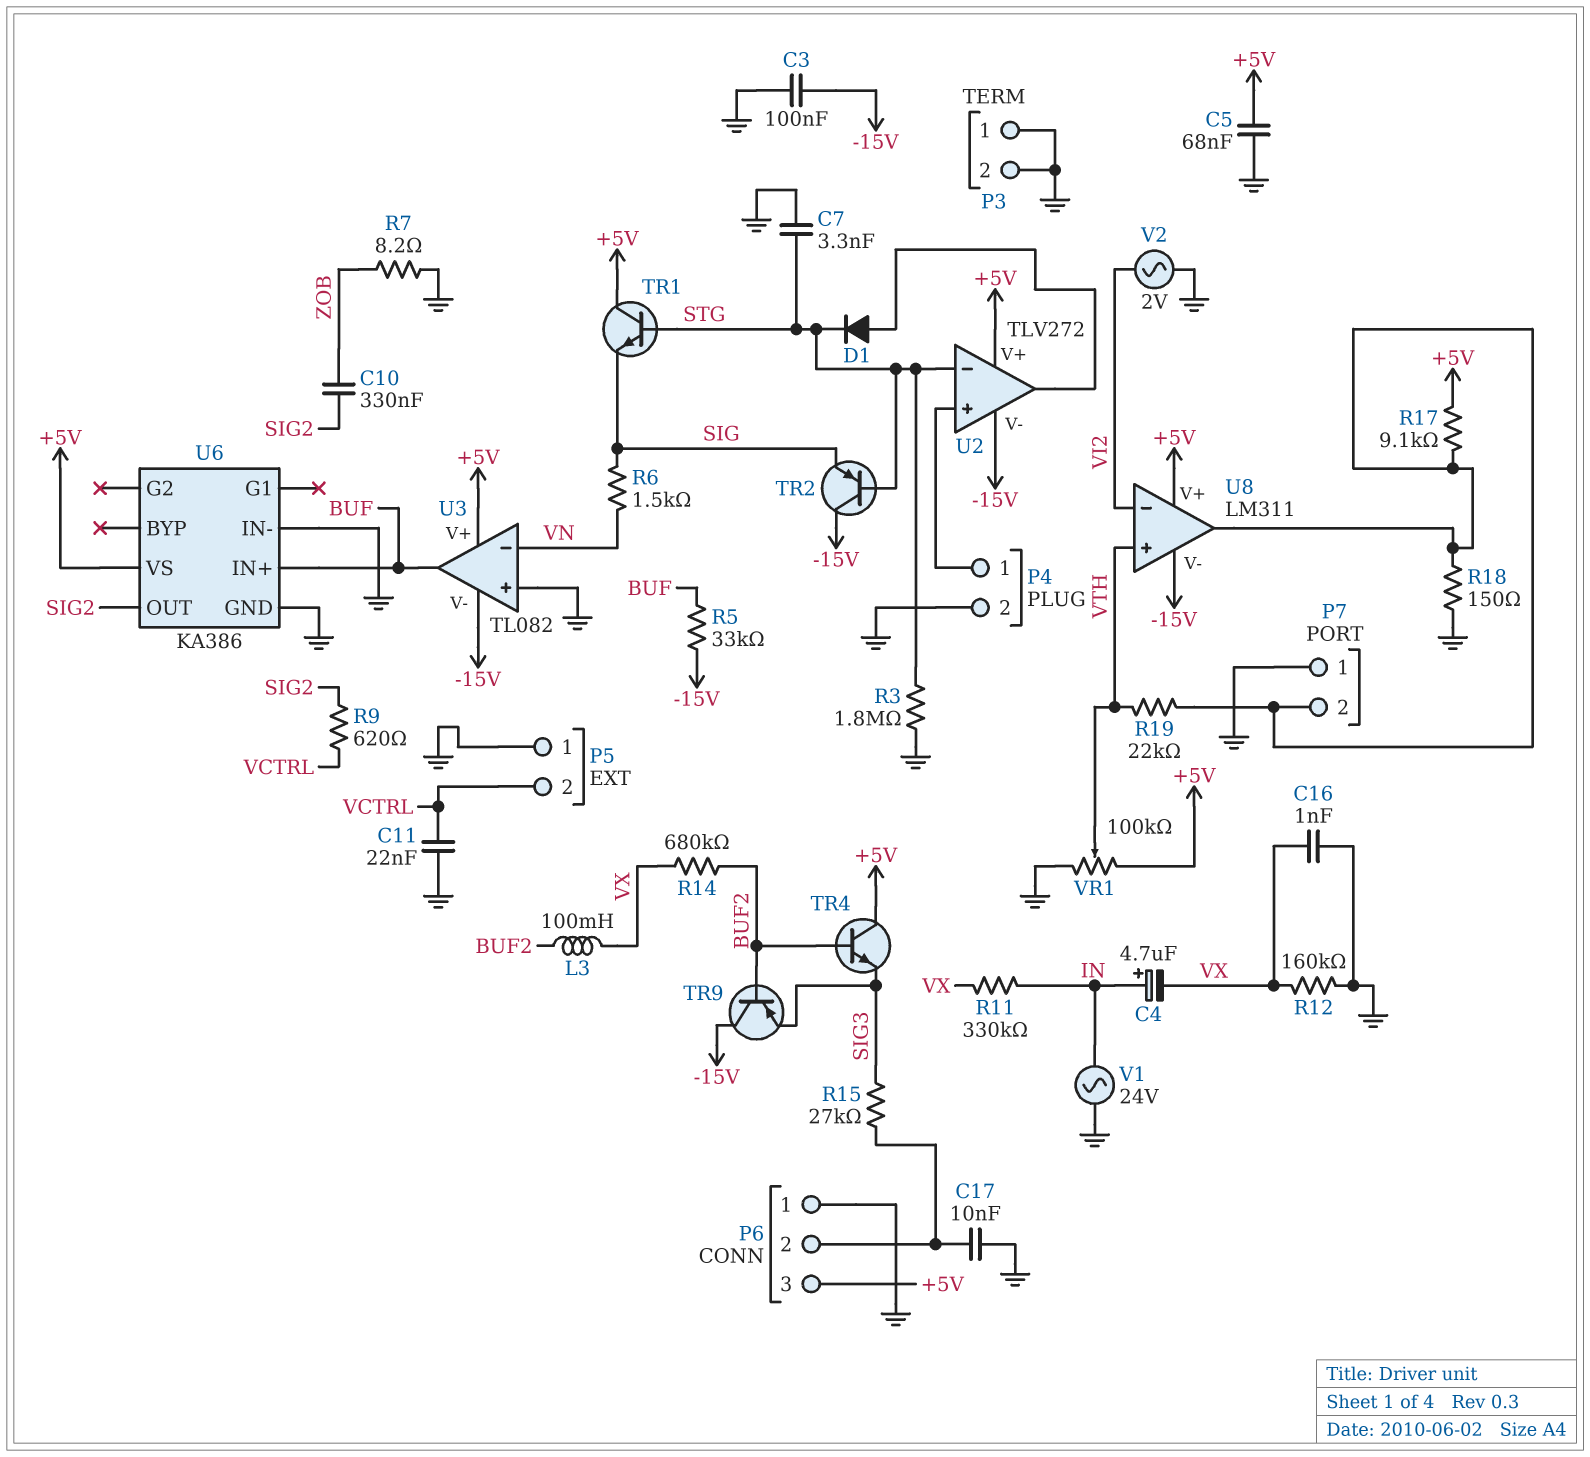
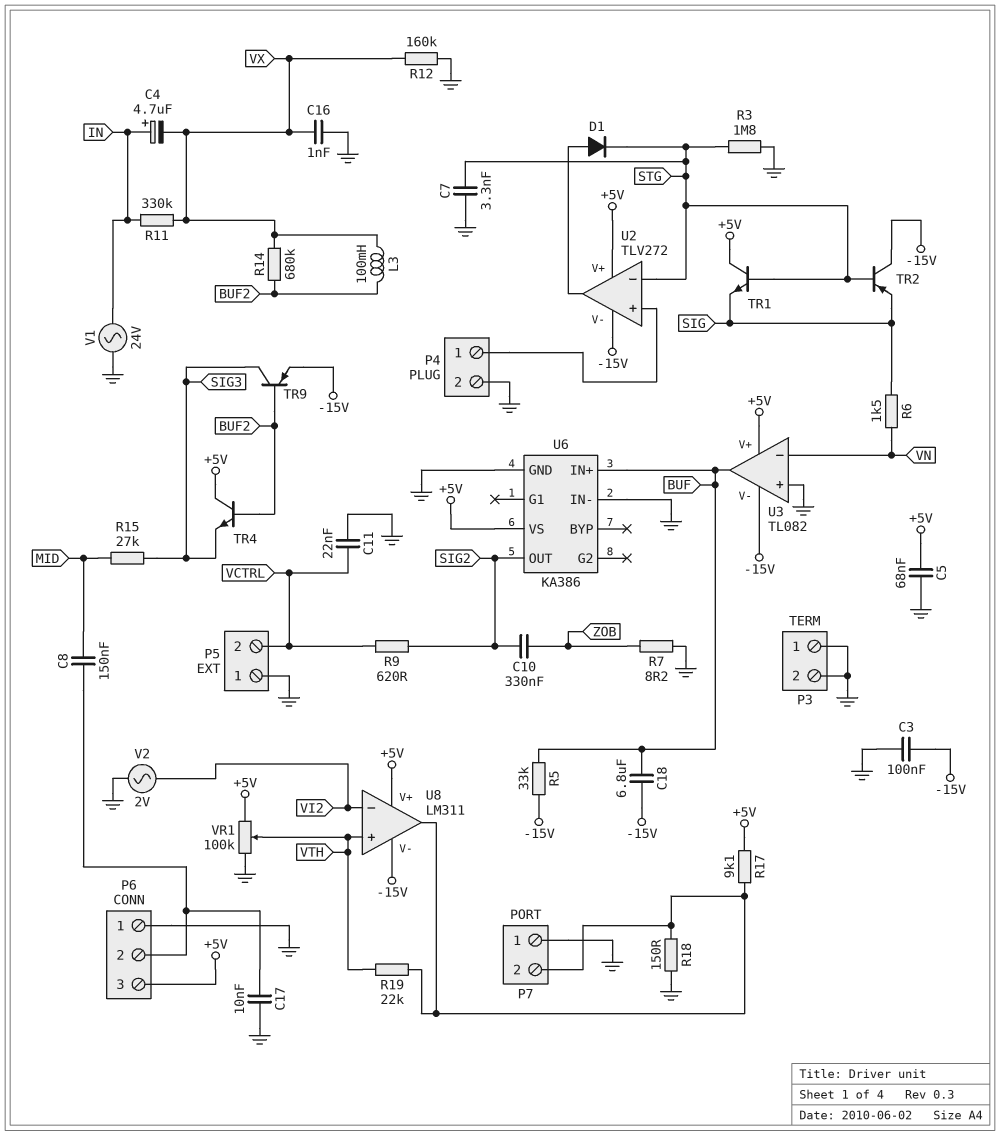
C8: none -> 150nF (MID, P6/2)
C18: none -> 6.8uF (-15V, BUF)
R15: 27k (P6/2, SIG3) -> 27k (MID, SIG3)
TR9: PNP (B BUF2, C -15V, E SIG3) -> PNP (B BUF2, C SIG3, E -15V)

